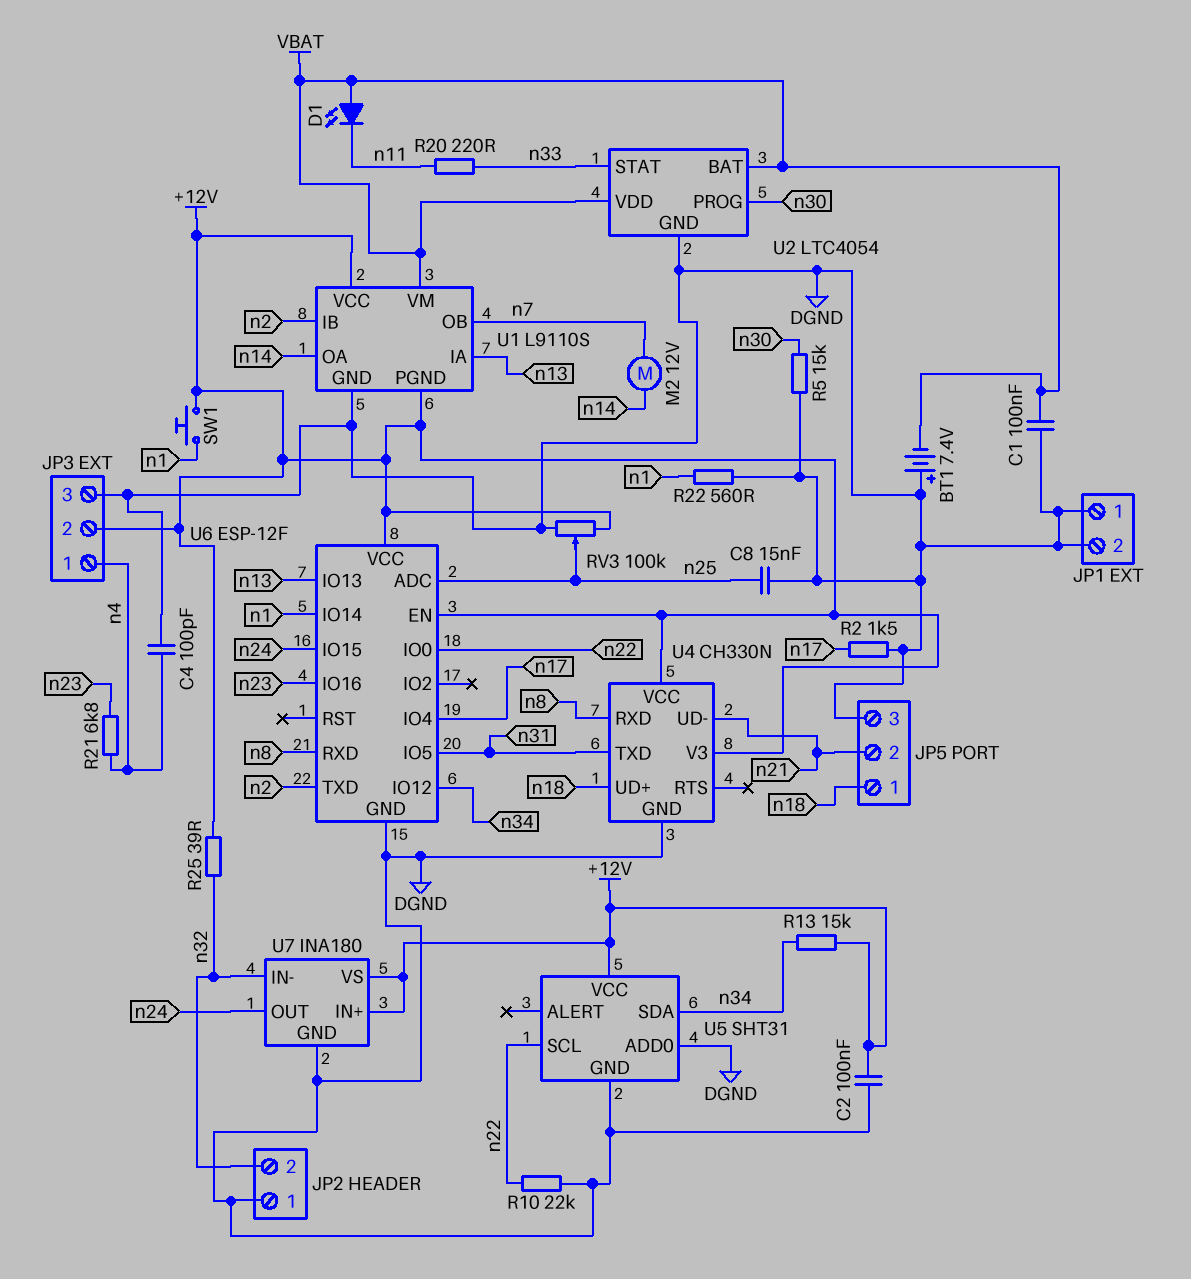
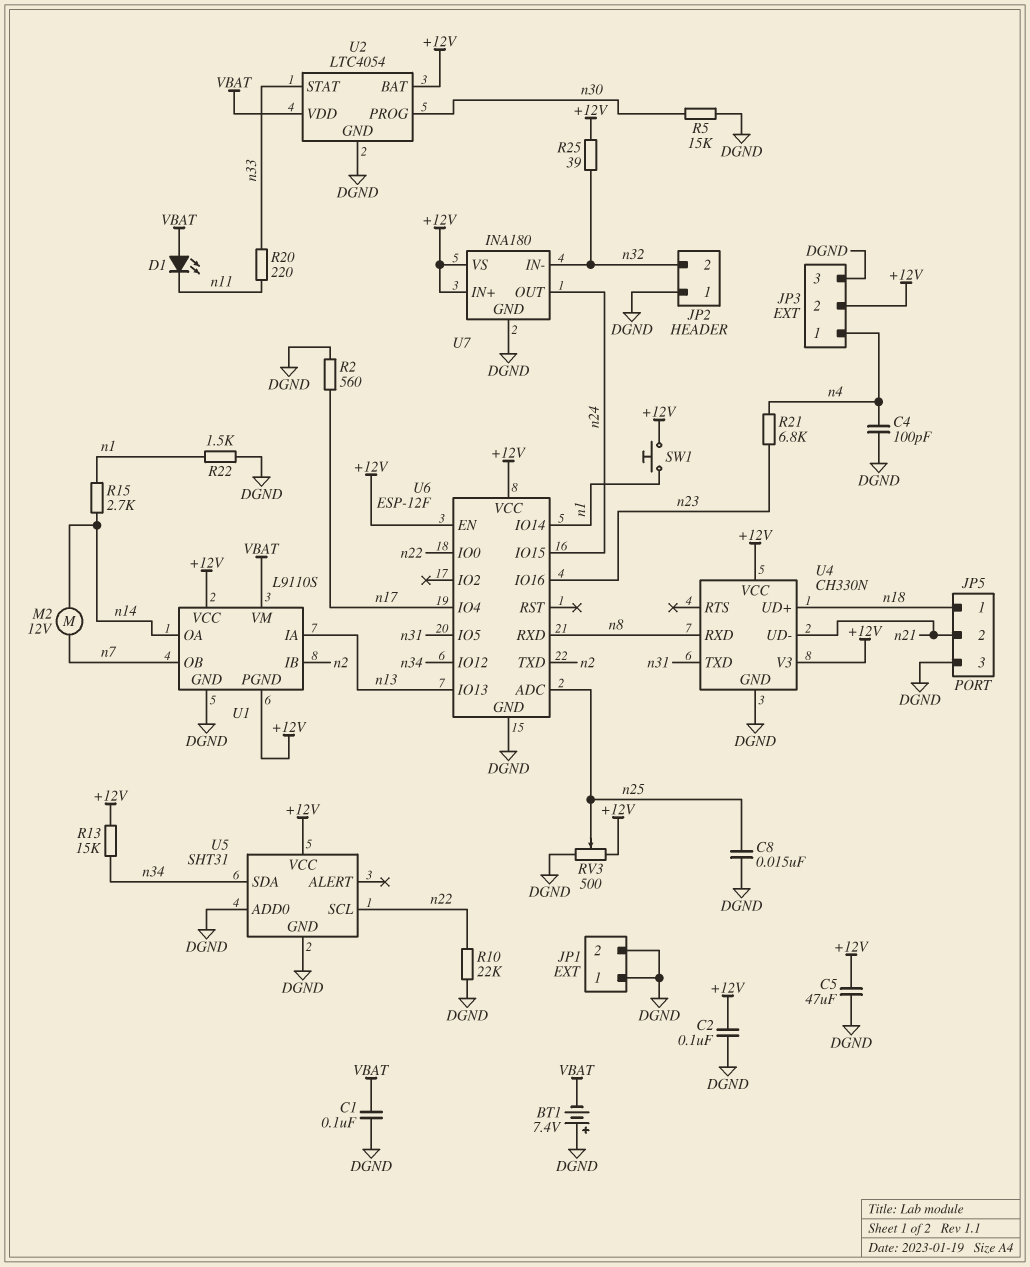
C5: none -> 47uF (+12V, DGND)
R2: 1.5k (DGND, n17) -> 560 (DGND, n17)
R15: none -> 2.7k (n1, n14)
R22: 560 (DGND, n1) -> 1.5k (DGND, n1)
RV3: 100k (+12V, DGND, wiper n25) -> 500 (+12V, DGND, wiper n25)
U2 pin BAT: VBAT -> +12V

